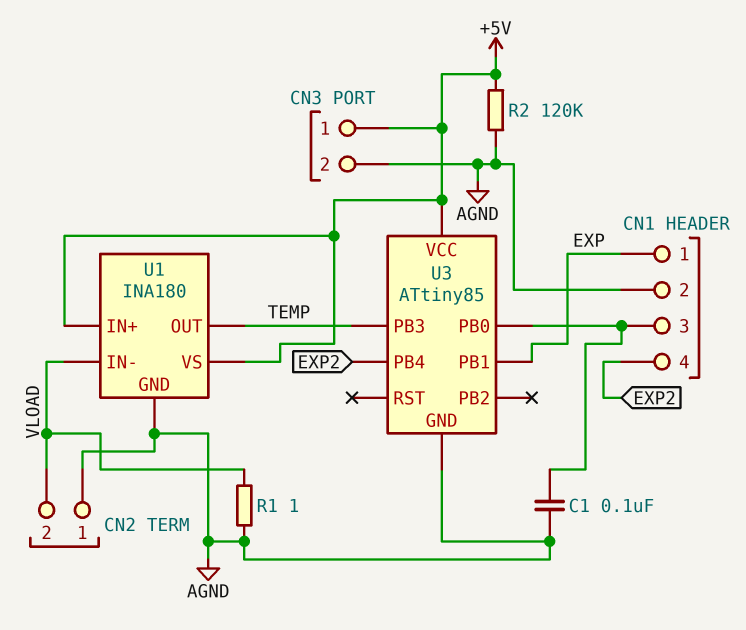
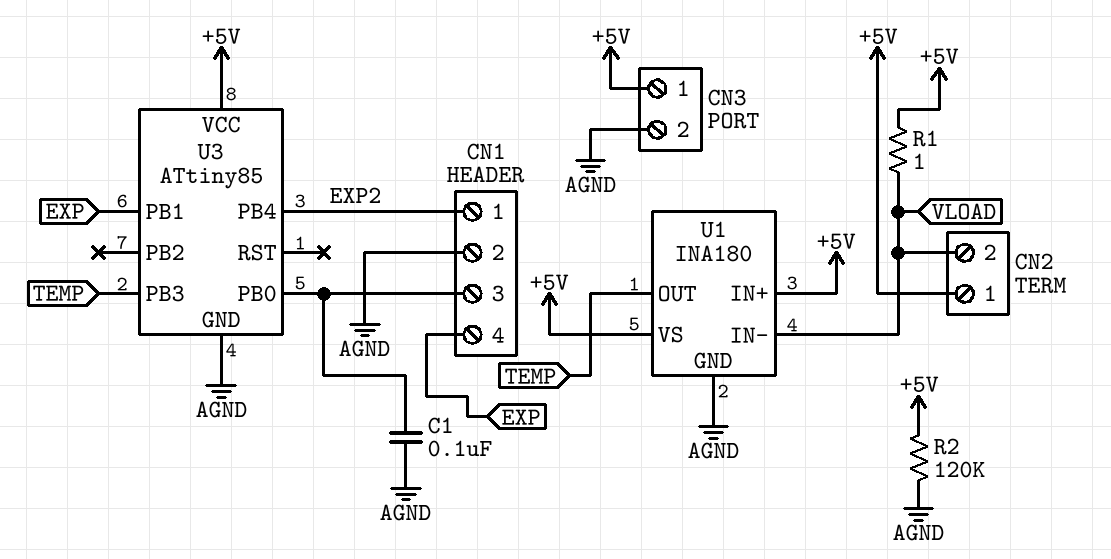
CN1 pin 1: EXP -> EXP2
CN1 pin 4: EXP2 -> EXP
CN2 pin 1: AGND -> +5V
R1: 1 (AGND, VLOAD) -> 1 (+5V, VLOAD)

